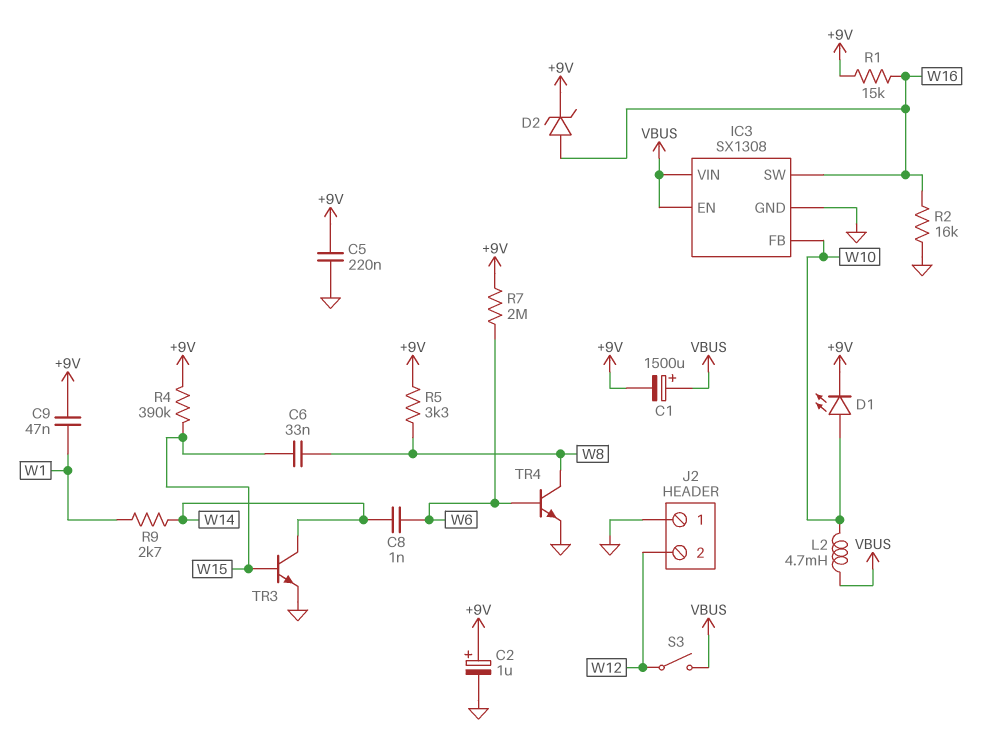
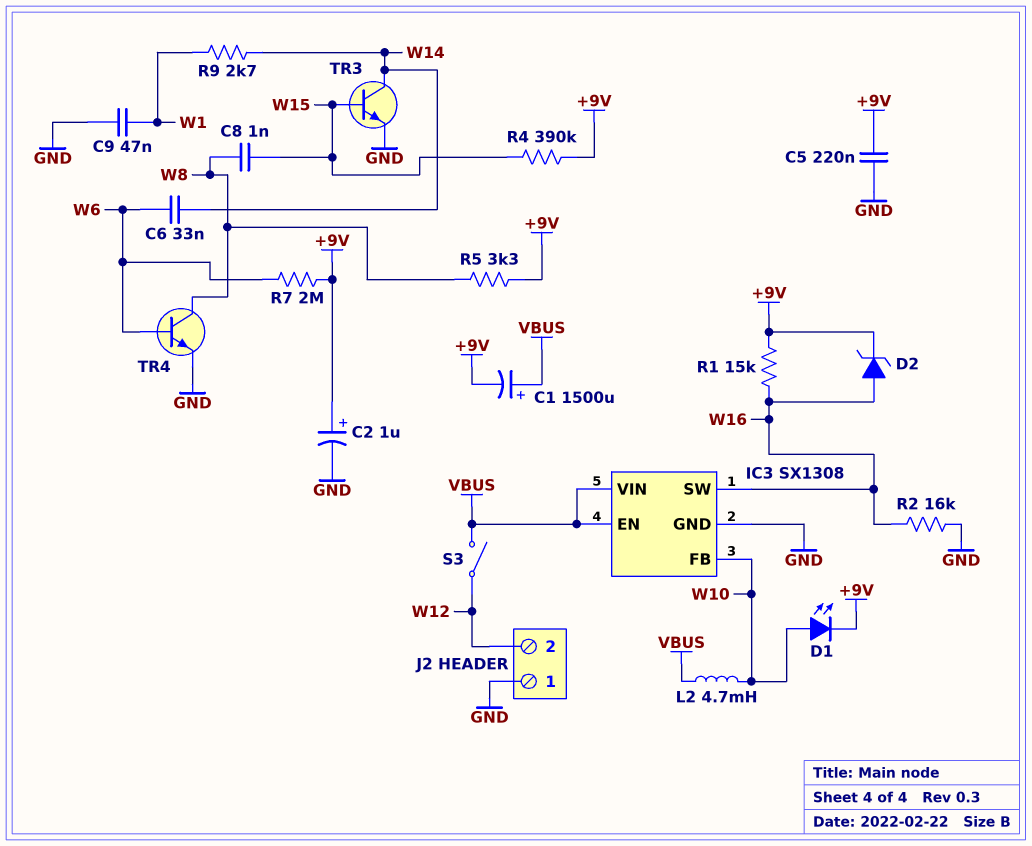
C6: 33nF (W8, W15) -> 33nF (W6, W14)
C8: 1nF (W6, W14) -> 1nF (W8, W15)
C9: 47nF (+9V, W1) -> 47nF (GND, W1)

